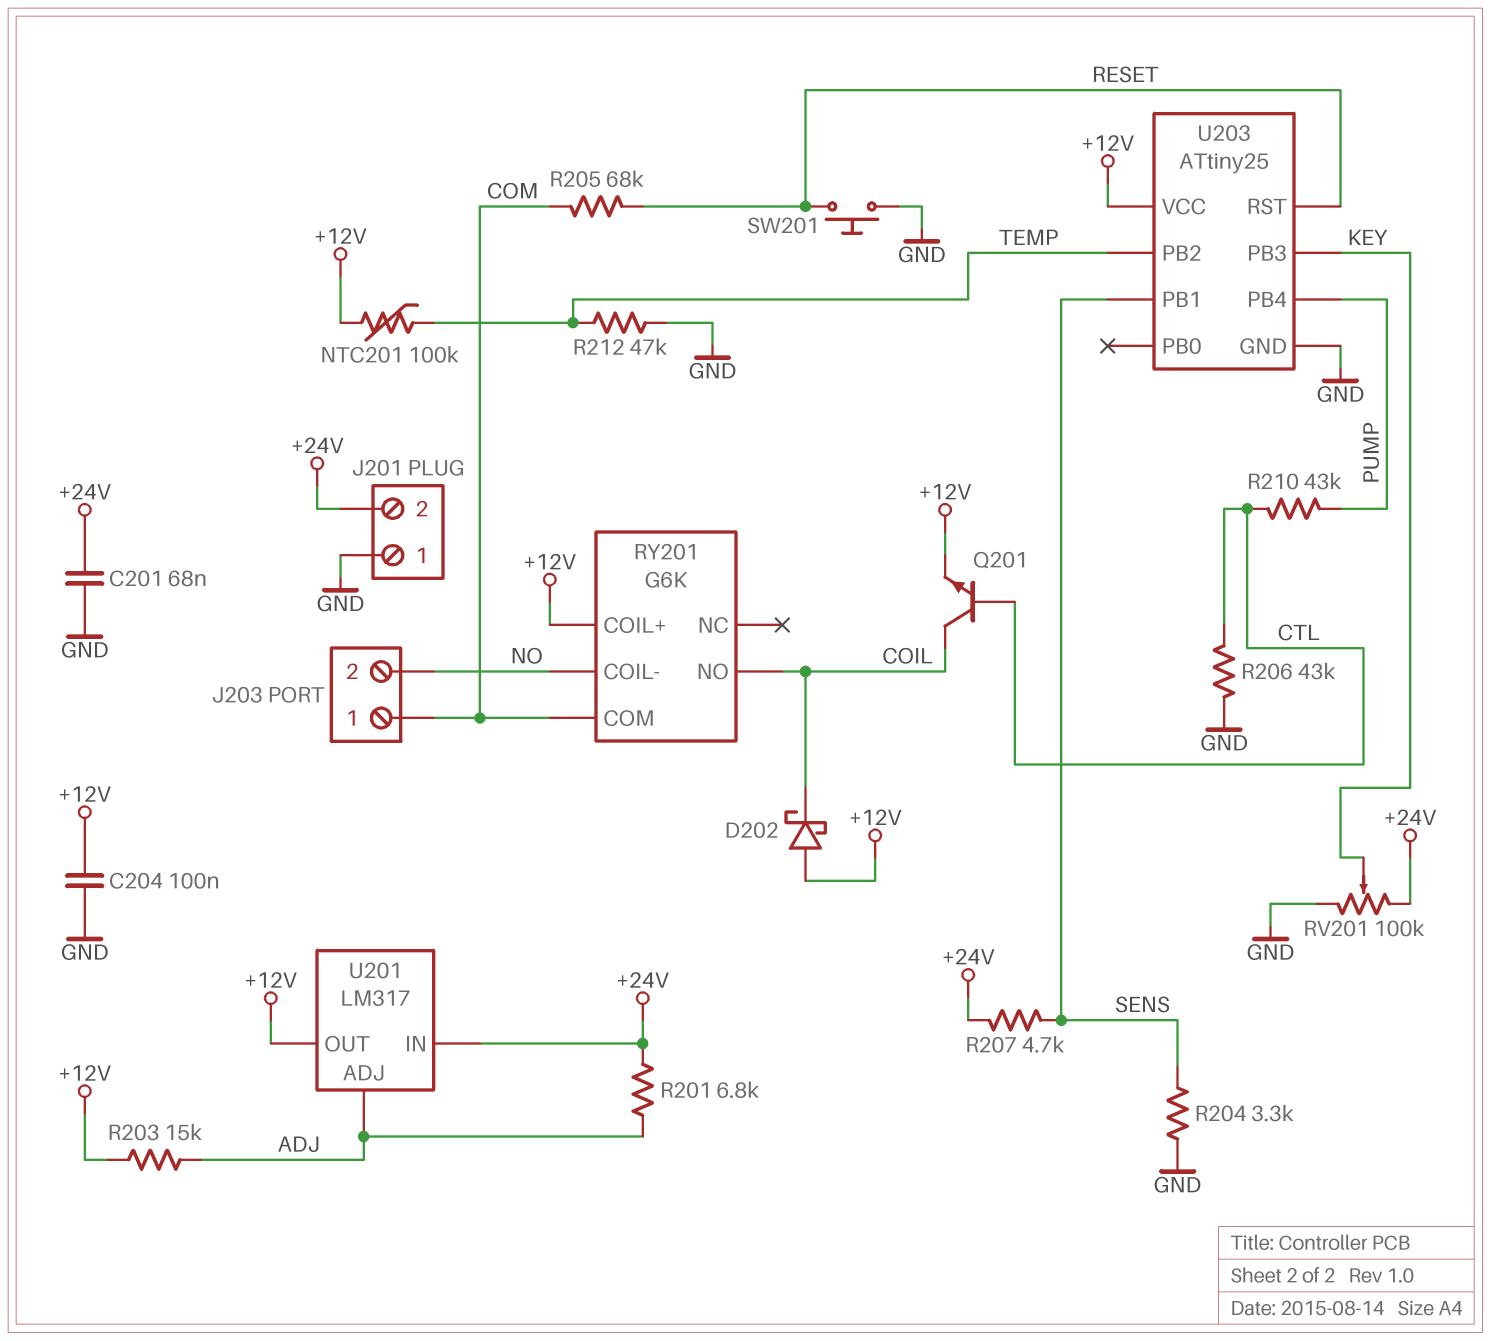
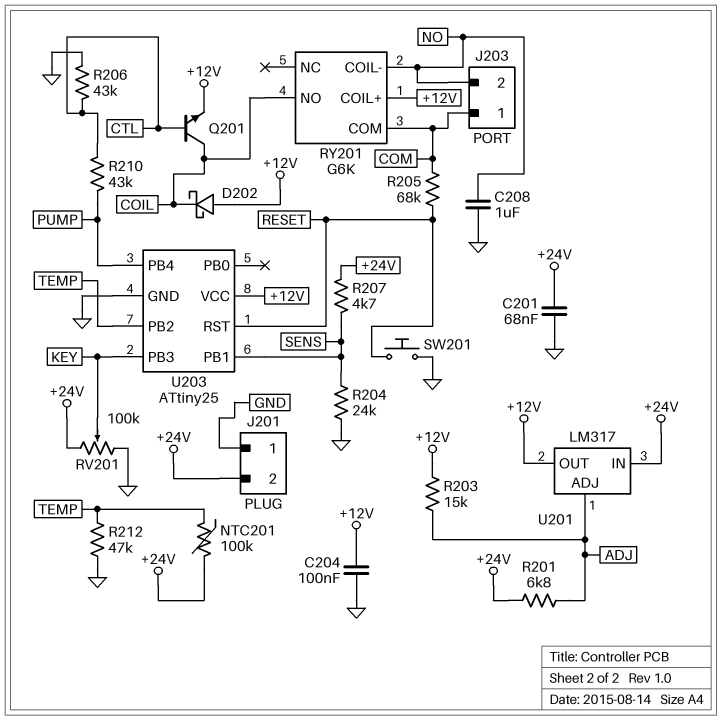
C208: none -> 1uF (GND, NO)
NTC201: 100k (+12V, TEMP) -> 100k (+24V, TEMP)
R204: 3.3k (GND, SENS) -> 24k (GND, SENS)

